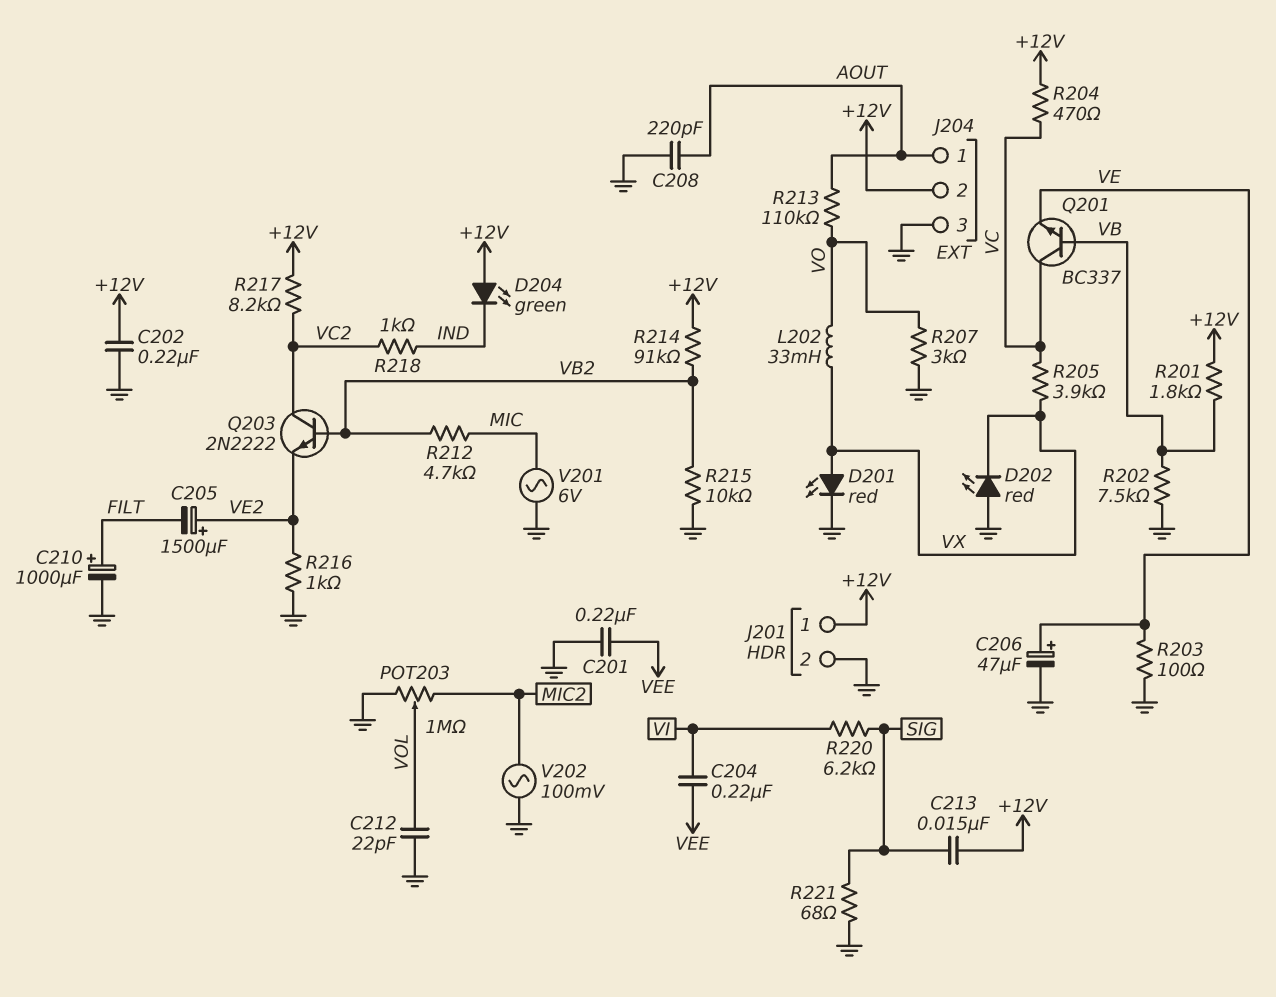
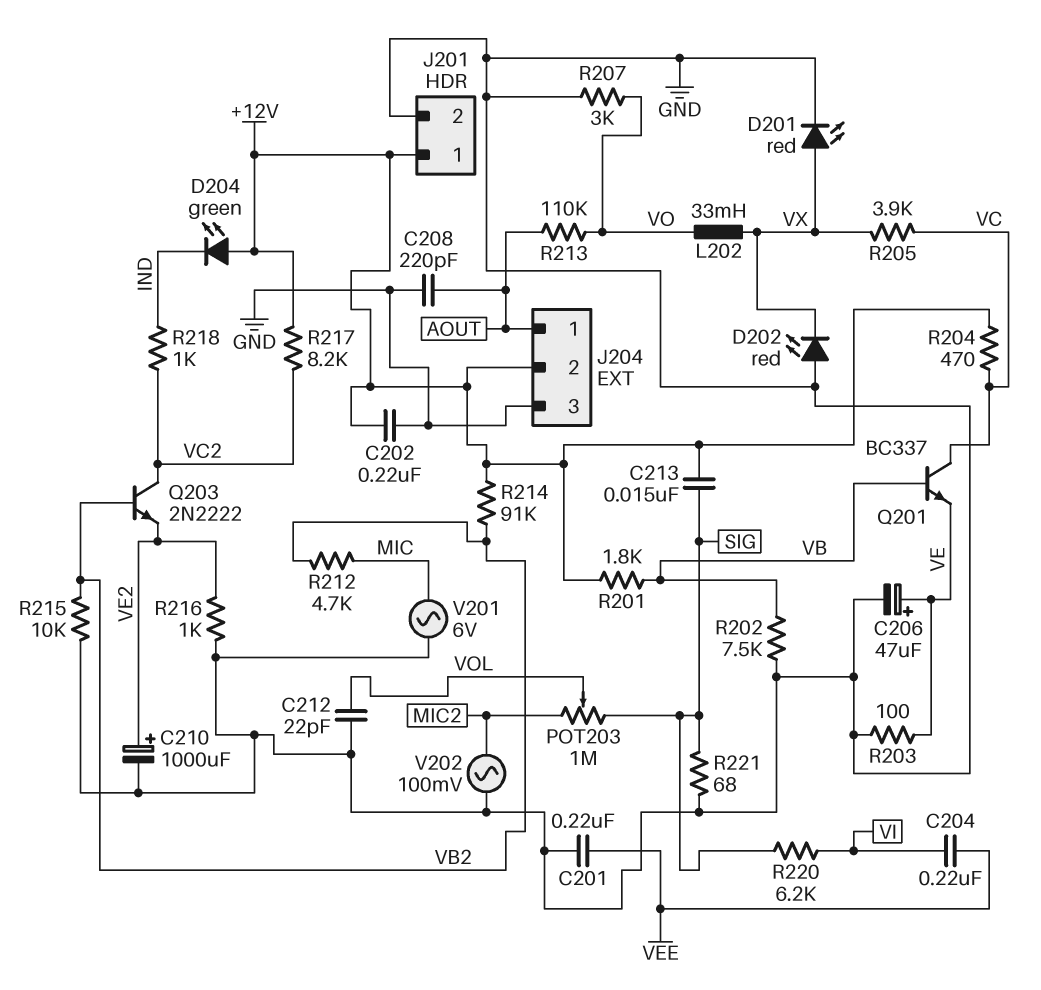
C205: 1500uF (plus VE2, minus FILT) -> none
C210: 1000uF (plus FILT, minus GND) -> 1000uF (plus VE2, minus GND)
POT203: 1M (GND, MIC2, wiper VOL) -> 1M (MIC2, SIG, wiper VOL)

